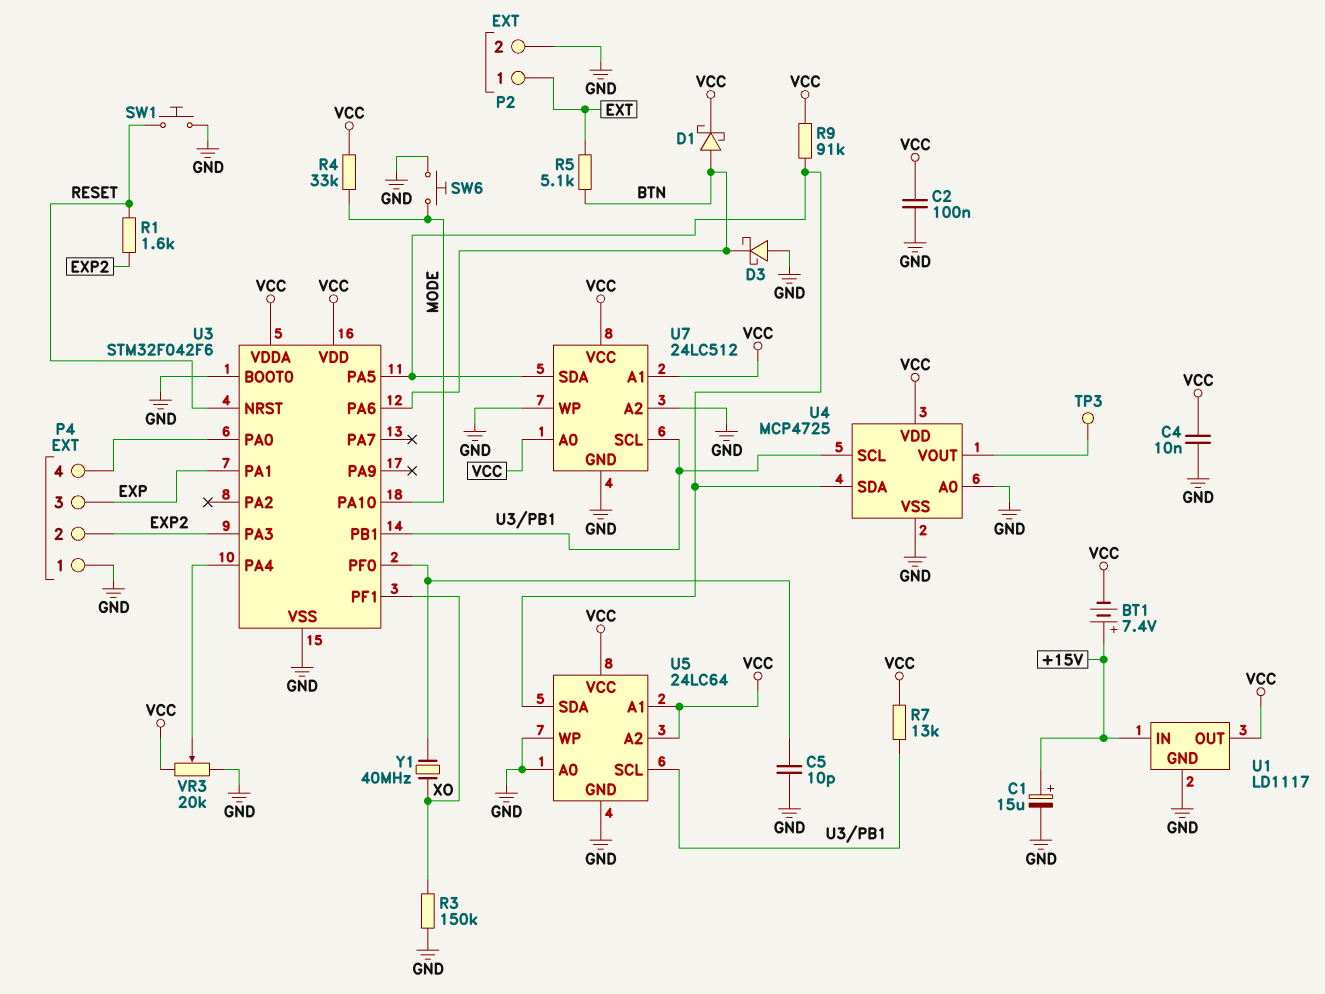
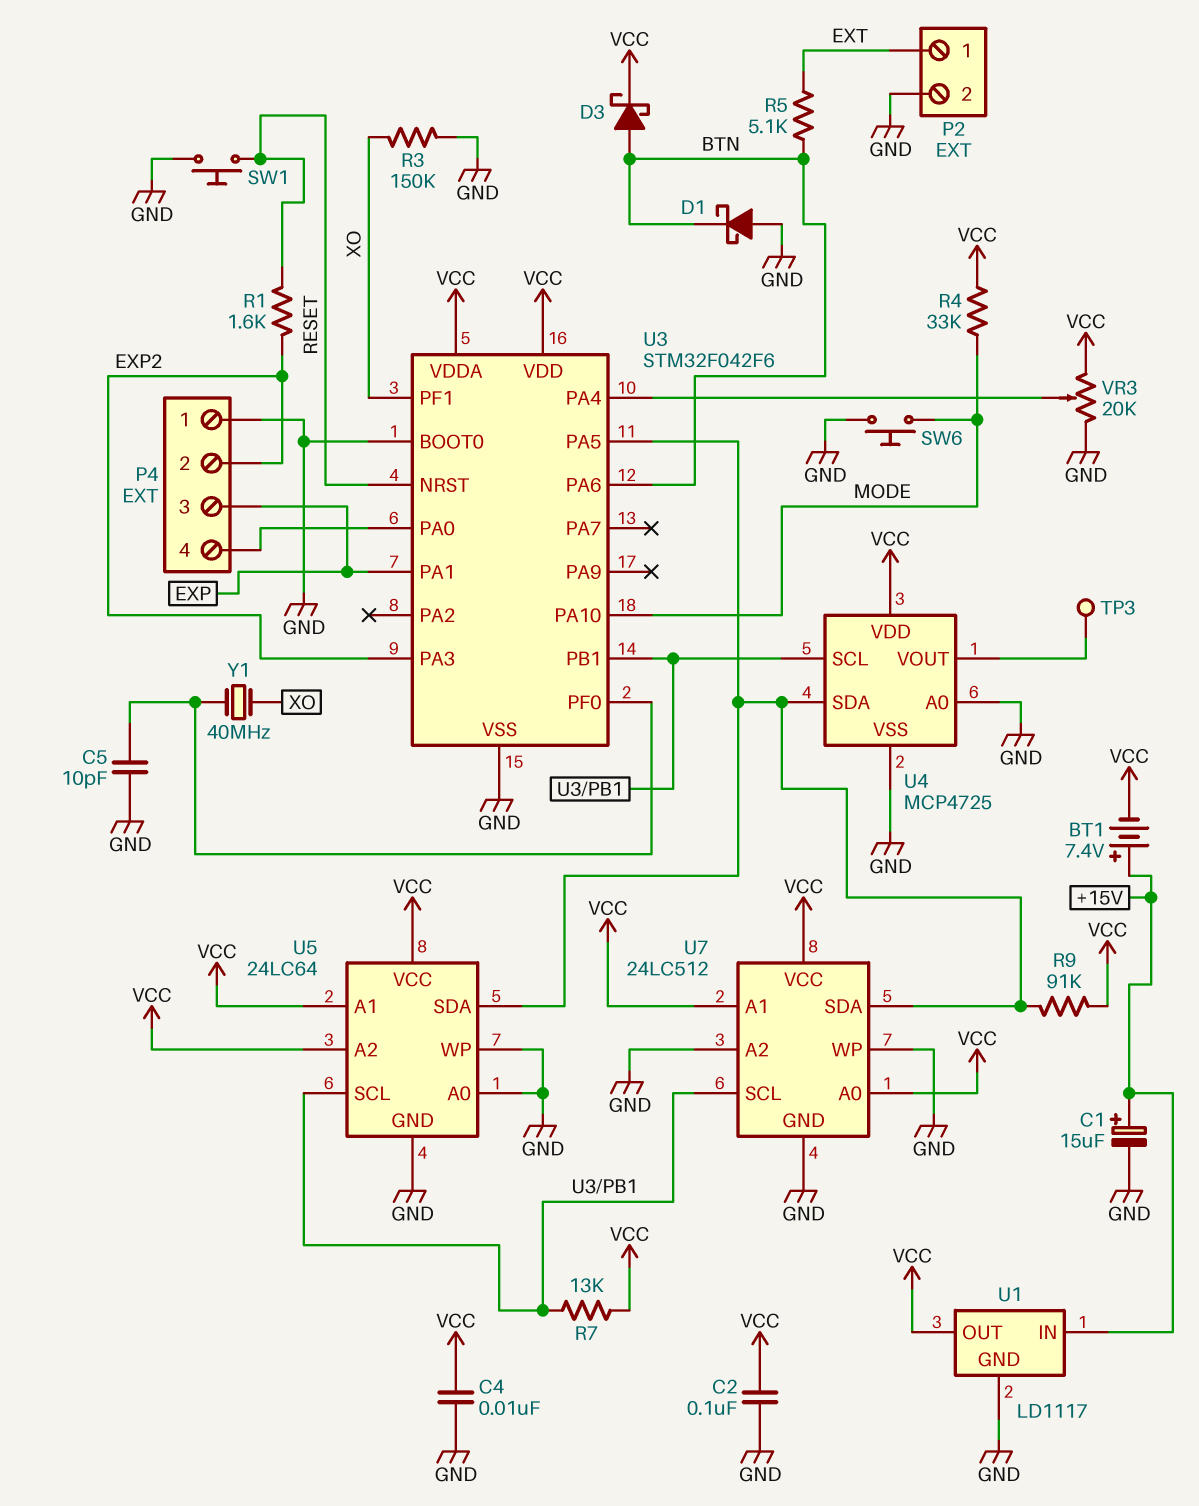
D1: schottky (A BTN, K VCC) -> schottky (A GND, K BTN)
D3: schottky (A GND, K BTN) -> schottky (A BTN, K VCC)

